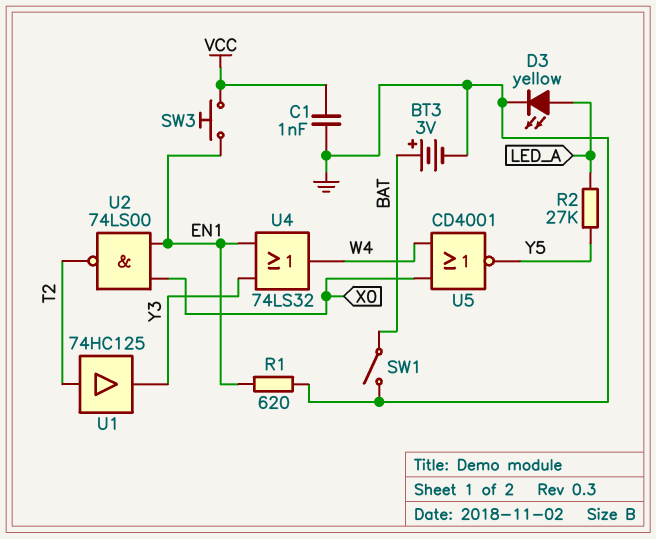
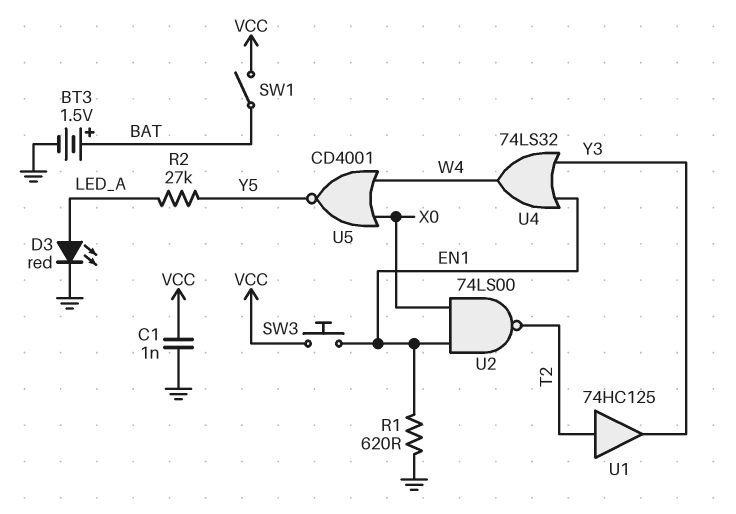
BT3: 3V (plus BAT, minus GND) -> 1.5V (plus BAT, minus GND)
D3: LED yellow (A LED_A, K GND) -> LED red (A LED_A, K GND)
SW1: switch (BAT, GND) -> switch (BAT, VCC)

